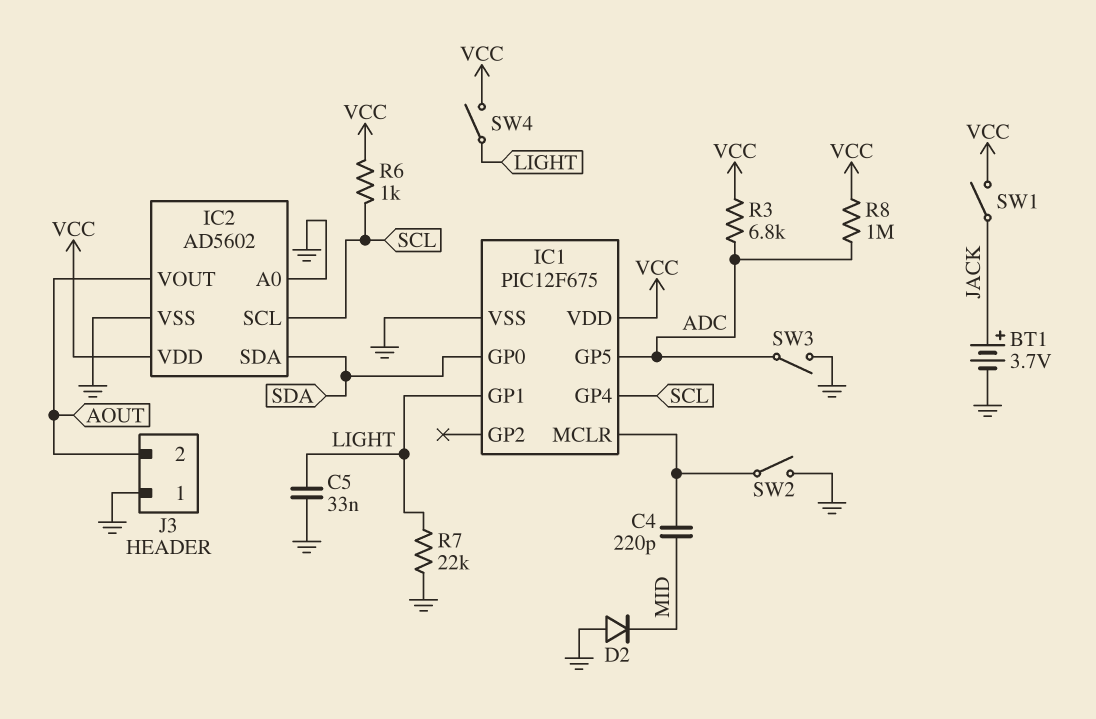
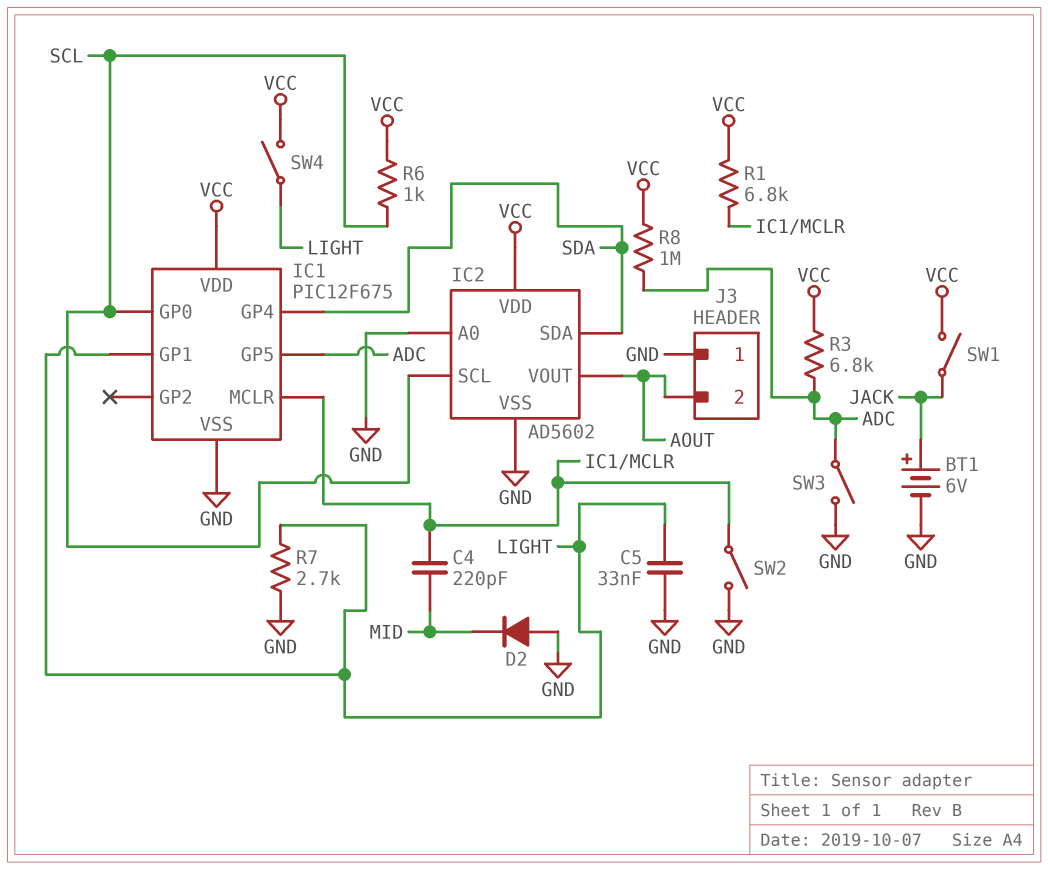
BT1: 3.7V (plus JACK, minus GND) -> 6V (plus JACK, minus GND)
IC1 pin GP0: SDA -> SCL
IC1 pin GP4: SCL -> SDA
R1: none -> 6.8k (IC1/MCLR, VCC)
R7: 22k (GND, LIGHT) -> 2.7k (GND, LIGHT)

